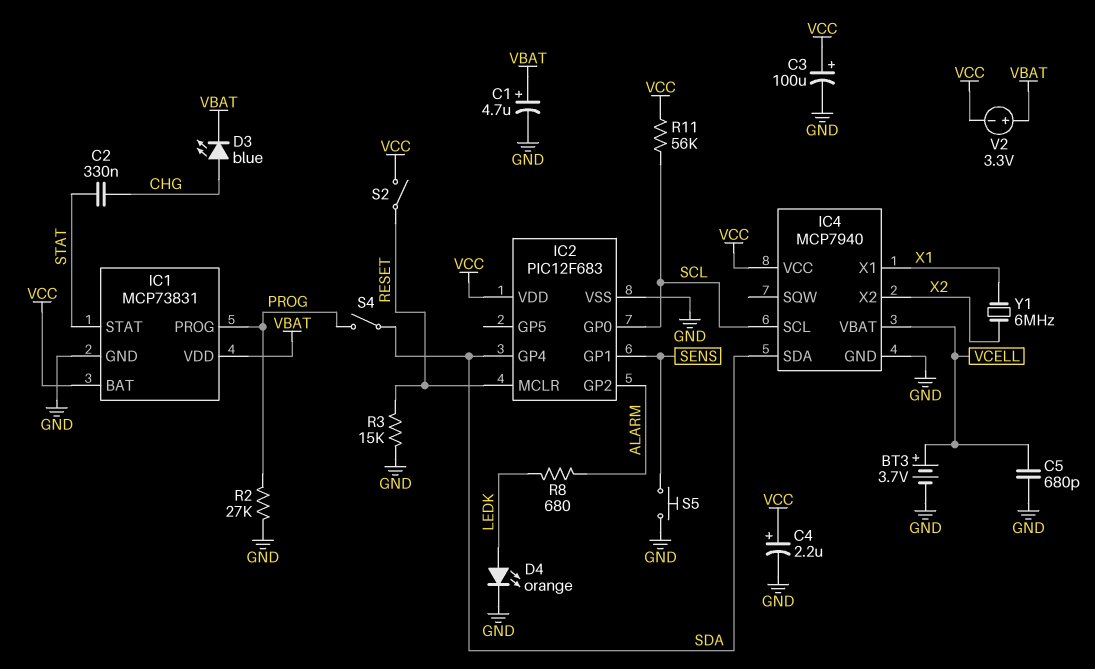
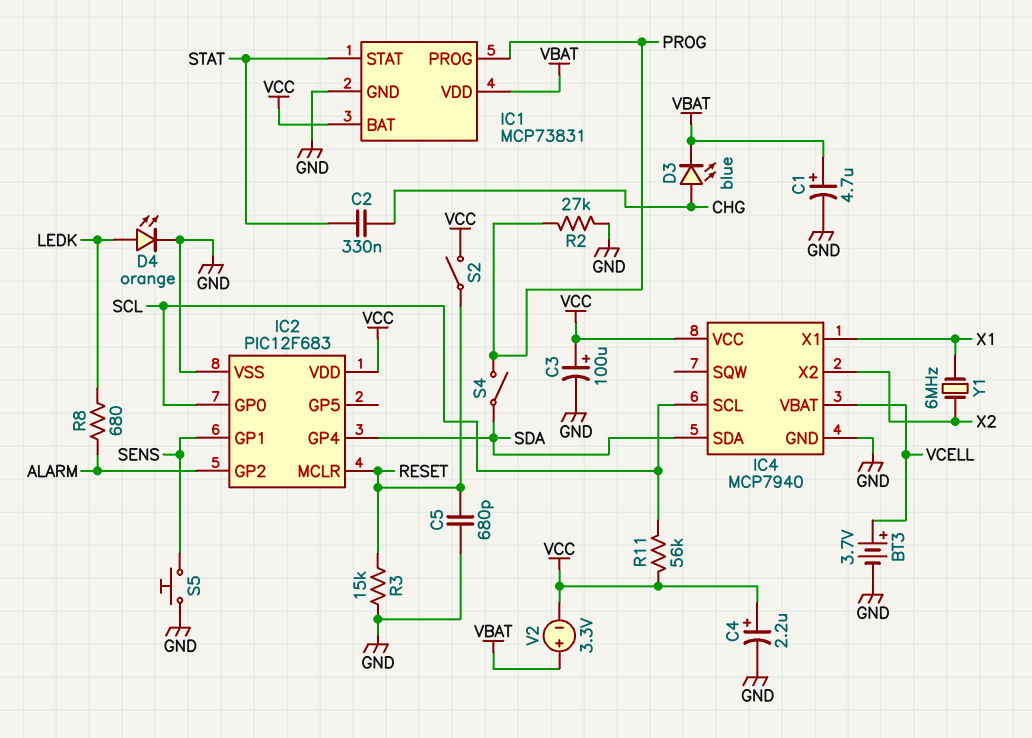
C5: 680pF (GND, VCELL) -> 680pF (GND, RESET)

